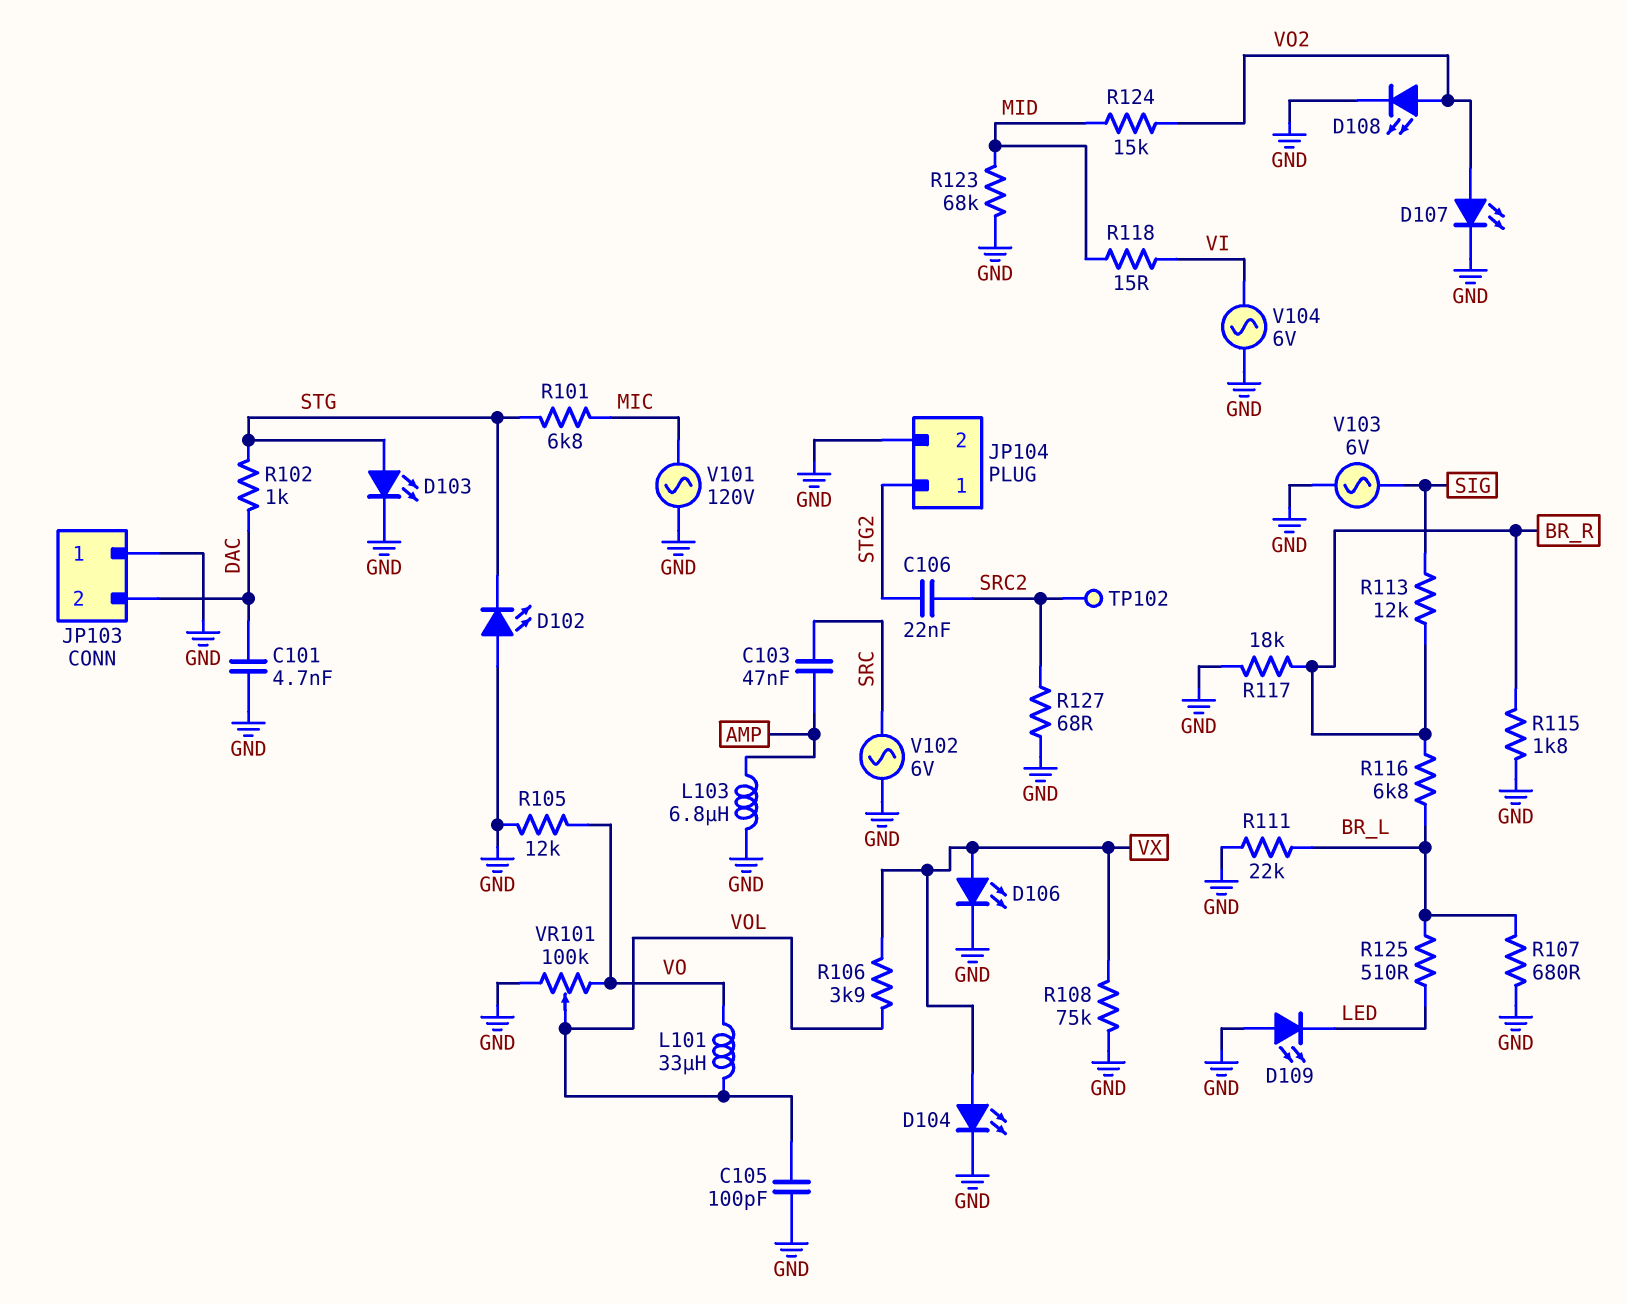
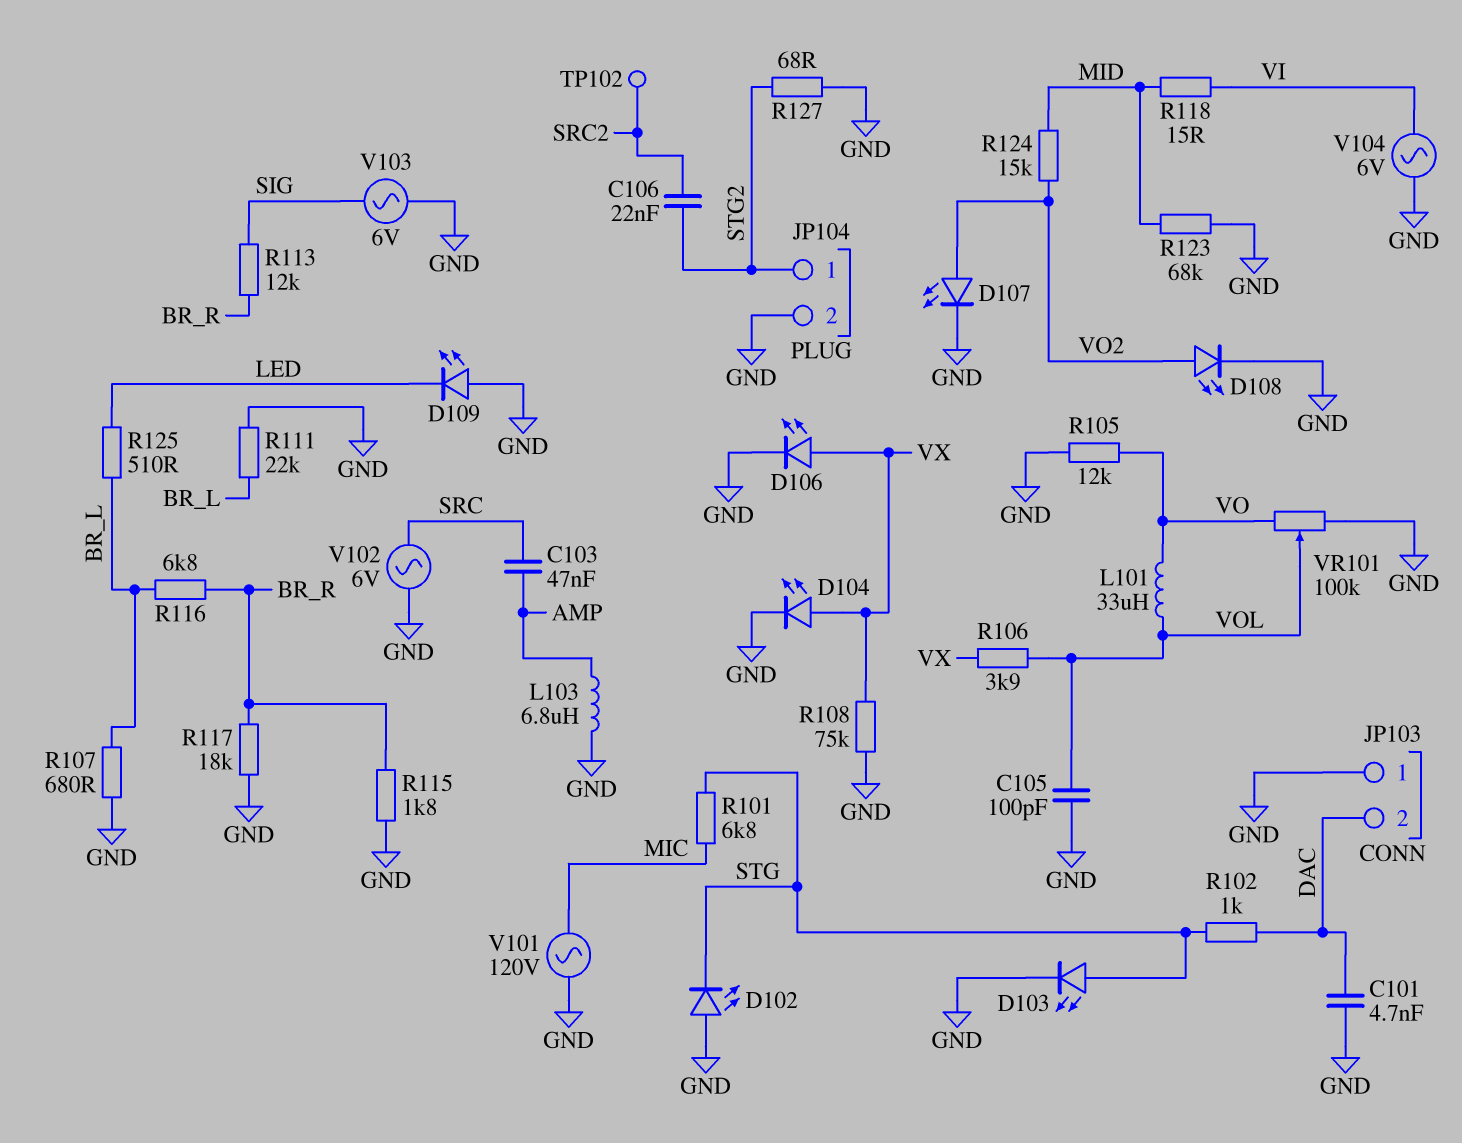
R127: 68 (GND, SRC2) -> 68 (GND, STG2)

